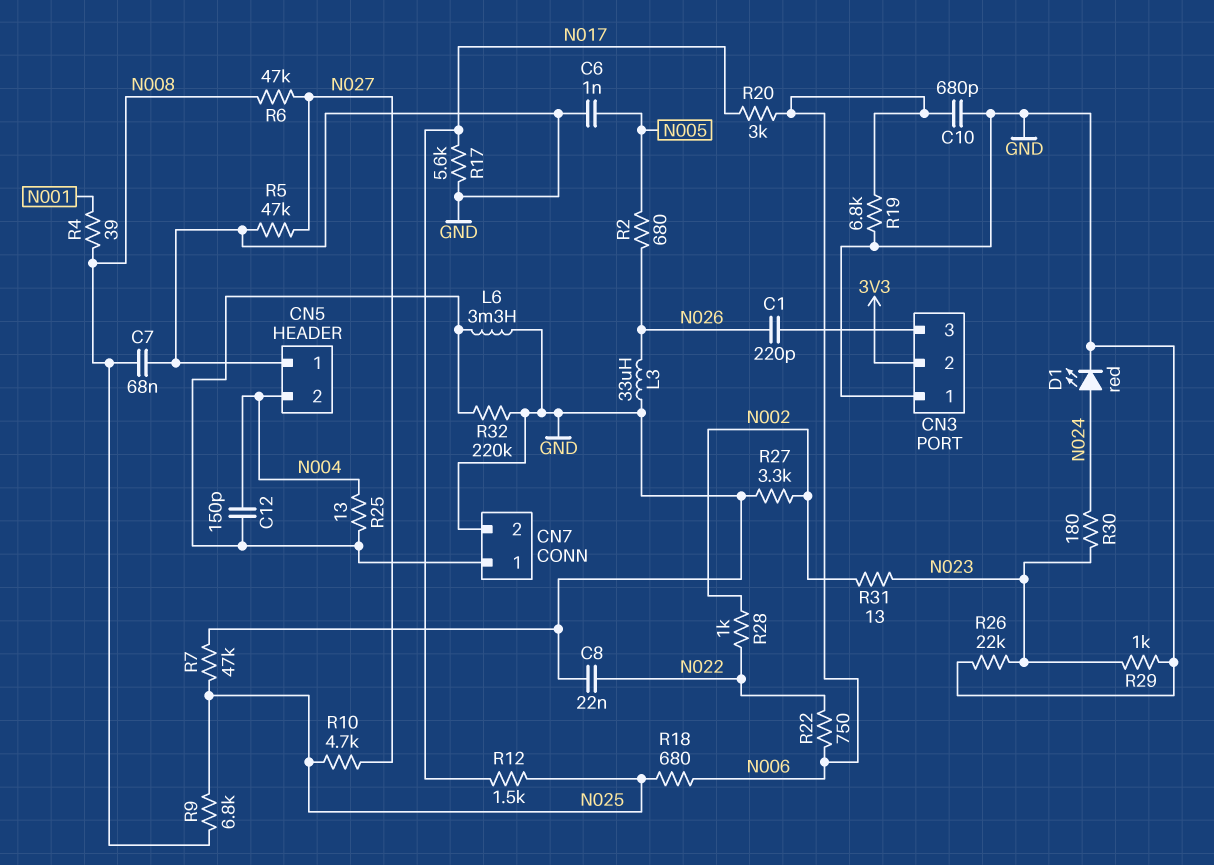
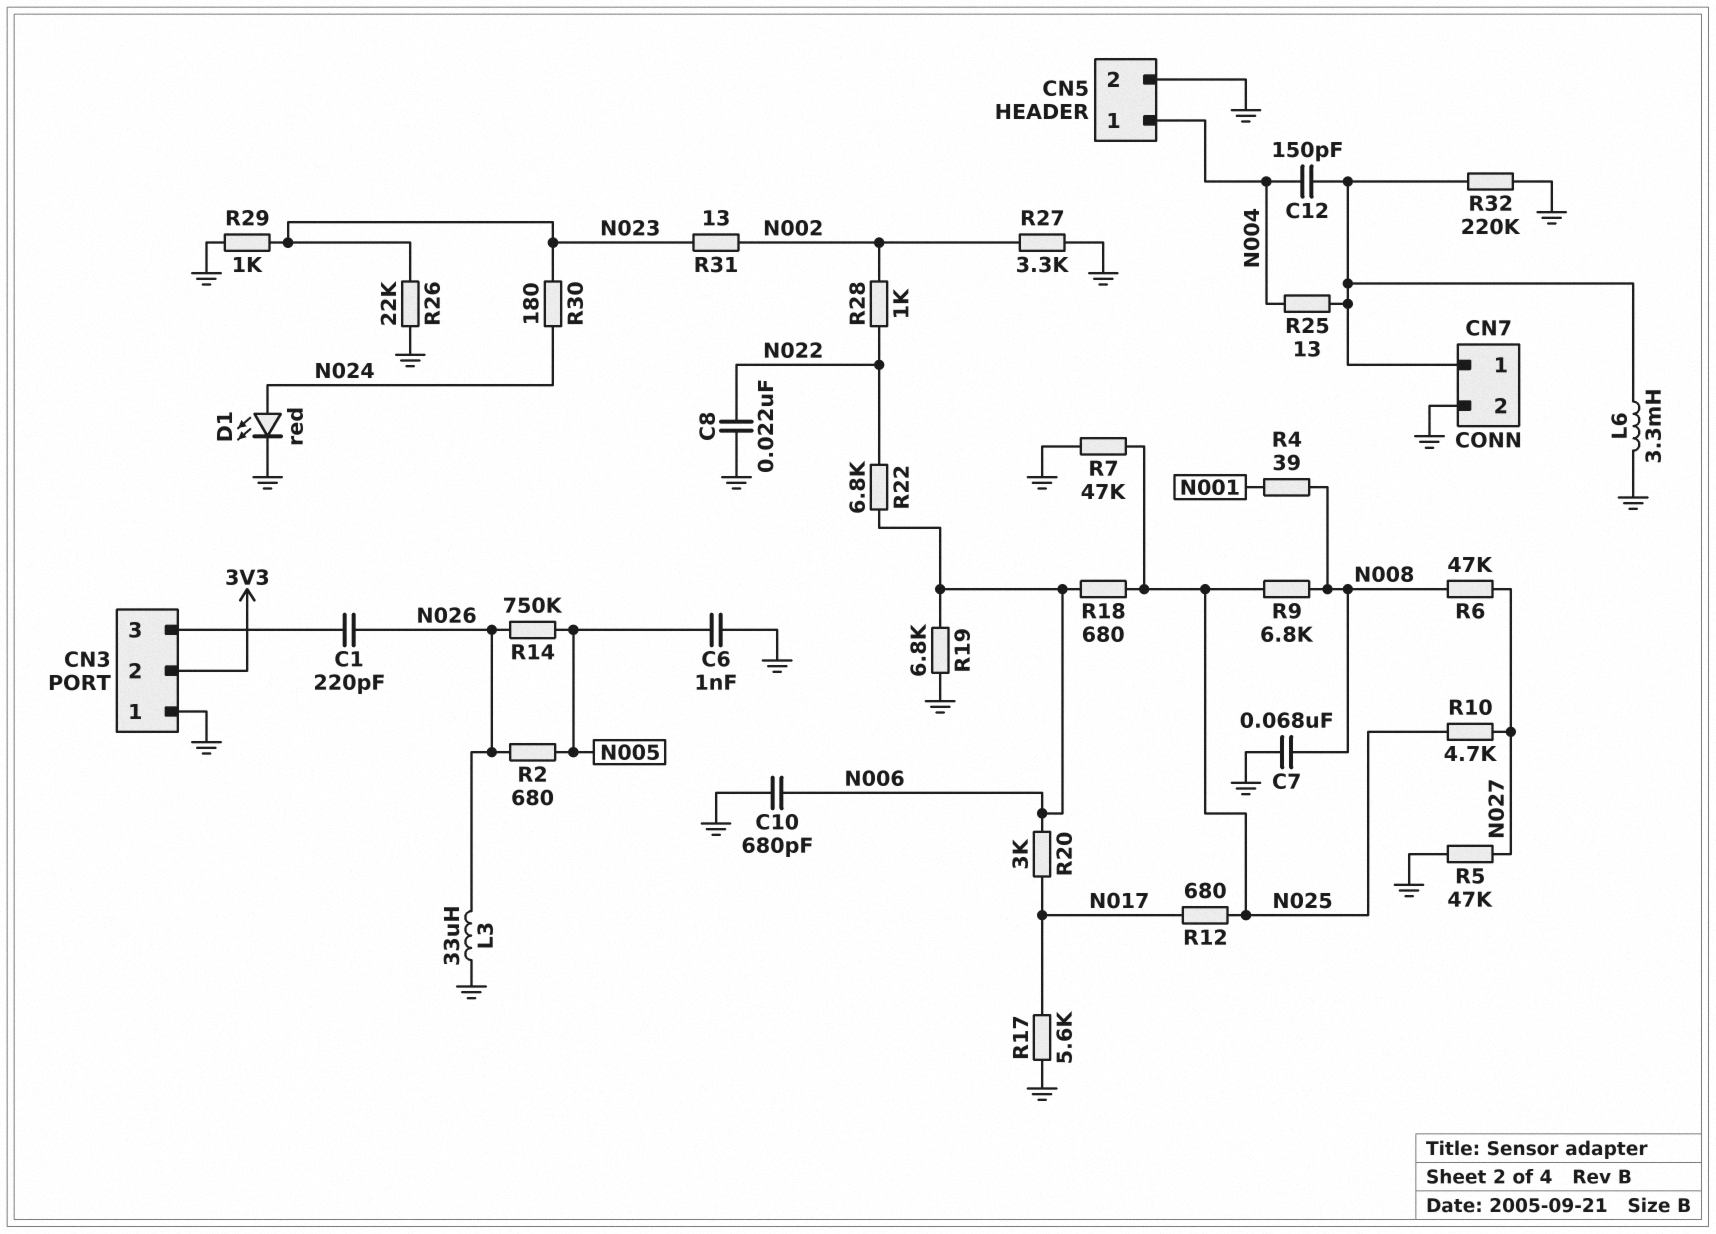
CN5 pin 1: GND -> N004
CN5 pin 2: N004 -> GND
R12: 1.5k (N017, N025) -> 680 (N017, N025)
R14: none -> 750k (N005, N026)
R22: 750 (N006, N022) -> 6.8k (N006, N022)

